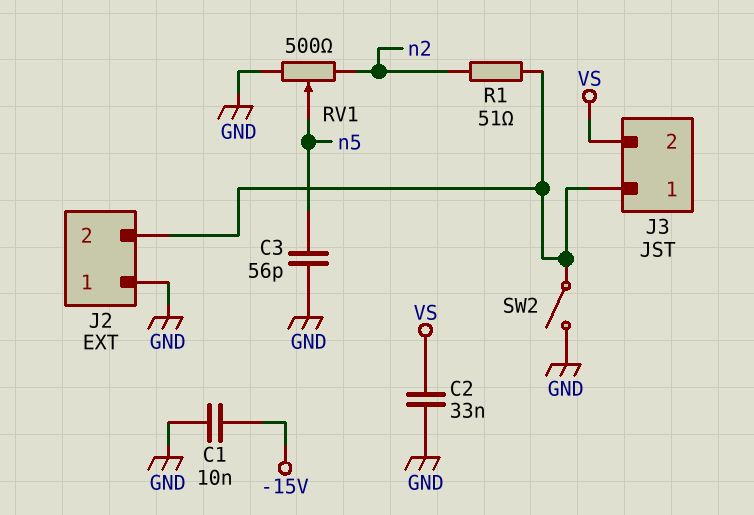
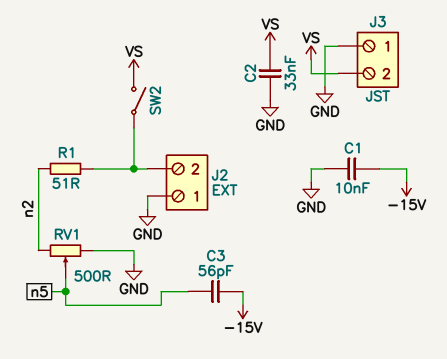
C3: 56pF (GND, n5) -> 56pF (-15V, n5)
J3 pin 1: J2/2 -> GND
SW2: switch (GND, J2/2) -> switch (J2/2, VS)

